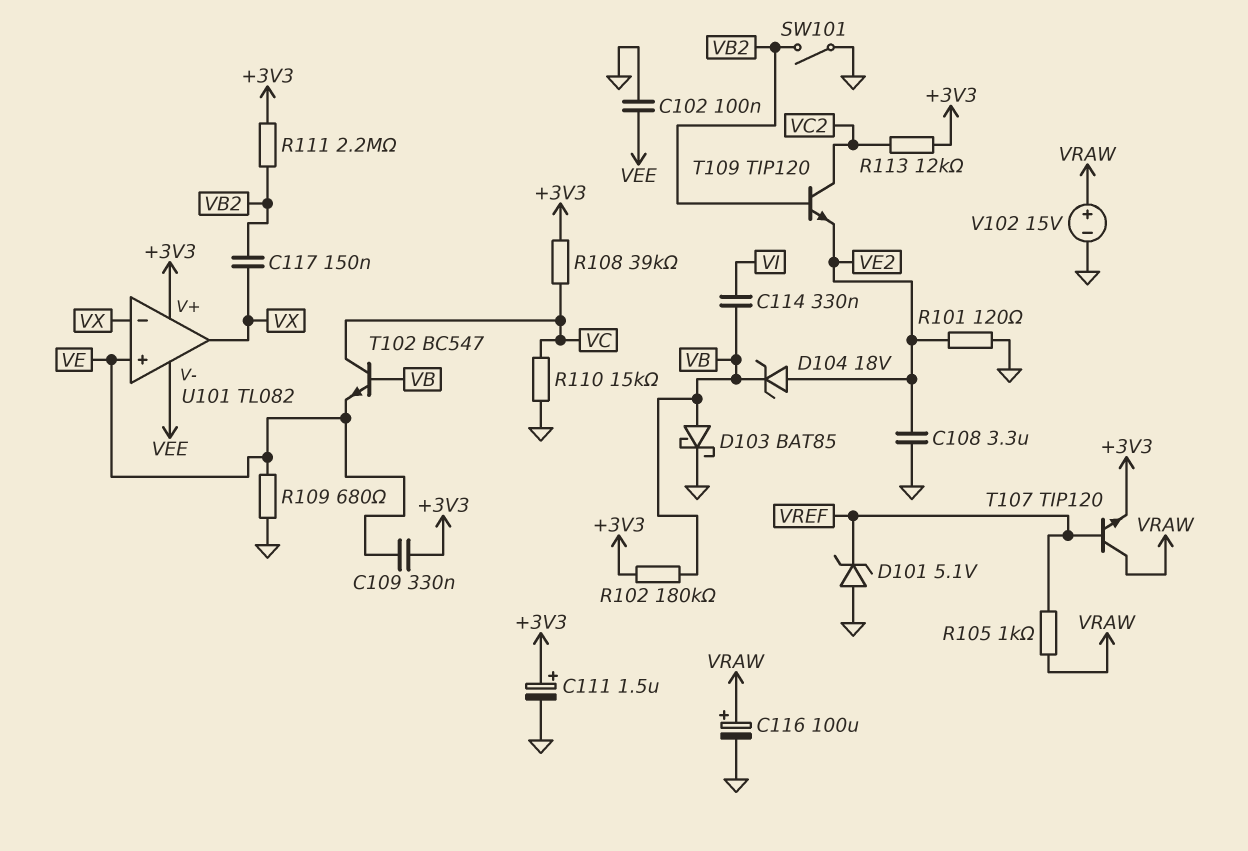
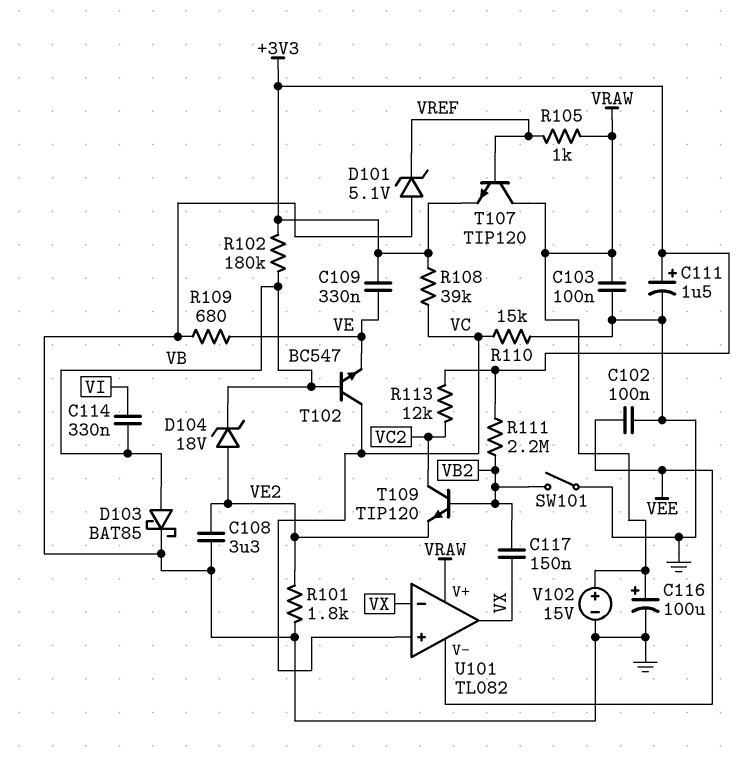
C103: none -> 100nF (GND, VRAW)
R101: 120 (GND, VE2) -> 1.8k (GND, VE2)
U101 pin V+: +3V3 -> VRAW
U101 pin in+: VE -> VC

